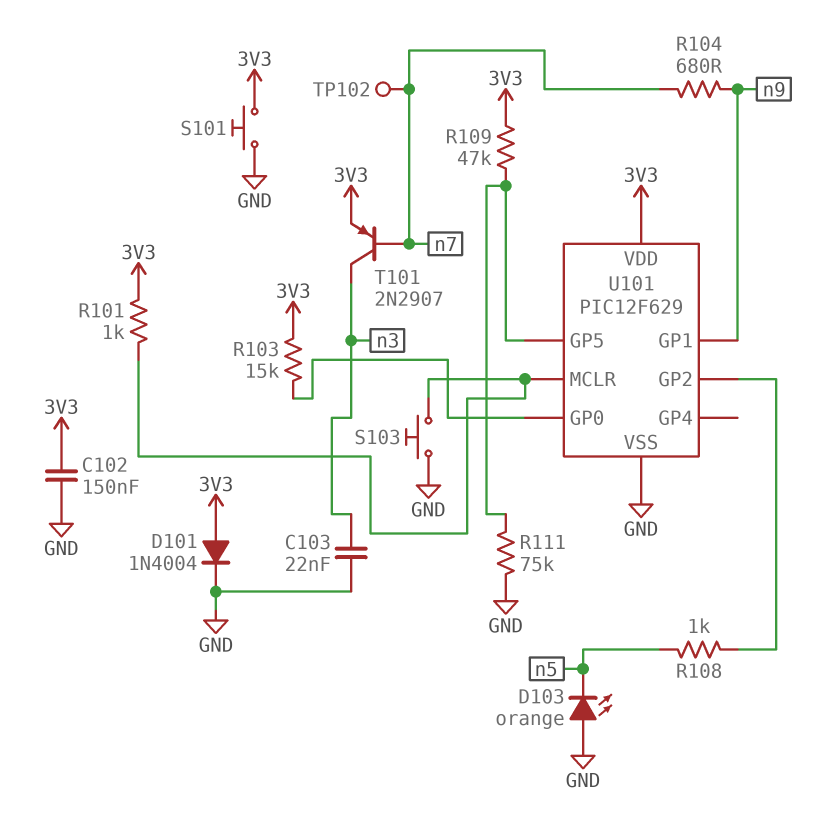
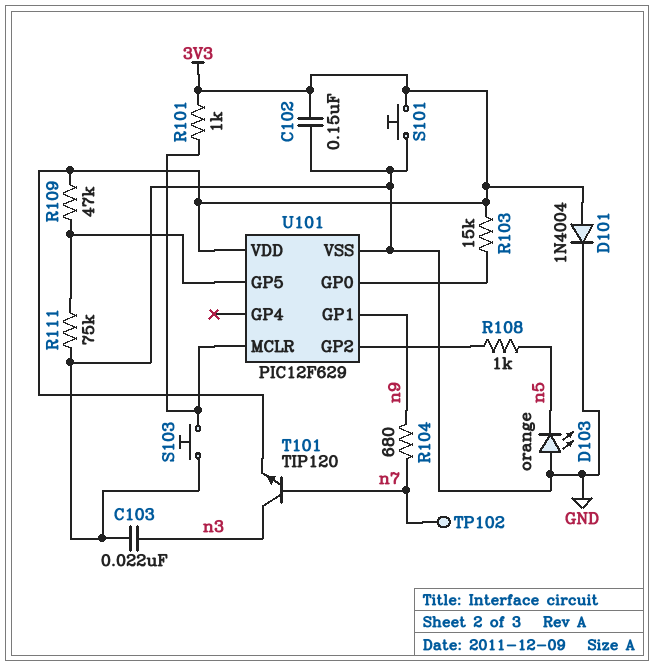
T101: PNP 2N2907 (B n7, C n3, E 3V3) -> NPN TIP120 (B n7, C n3, E 3V3)

